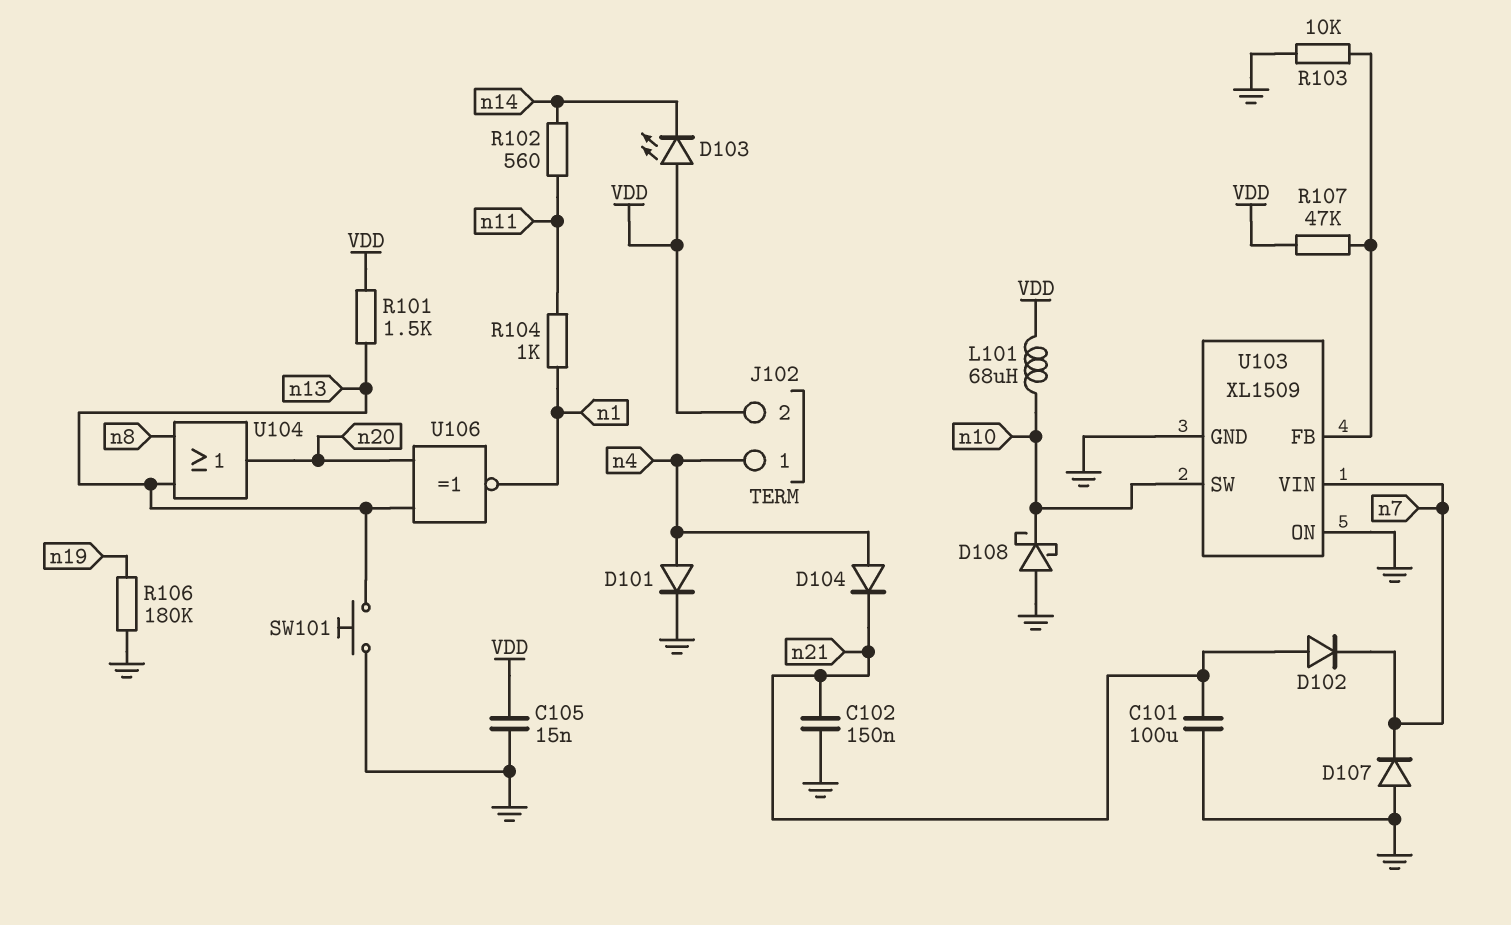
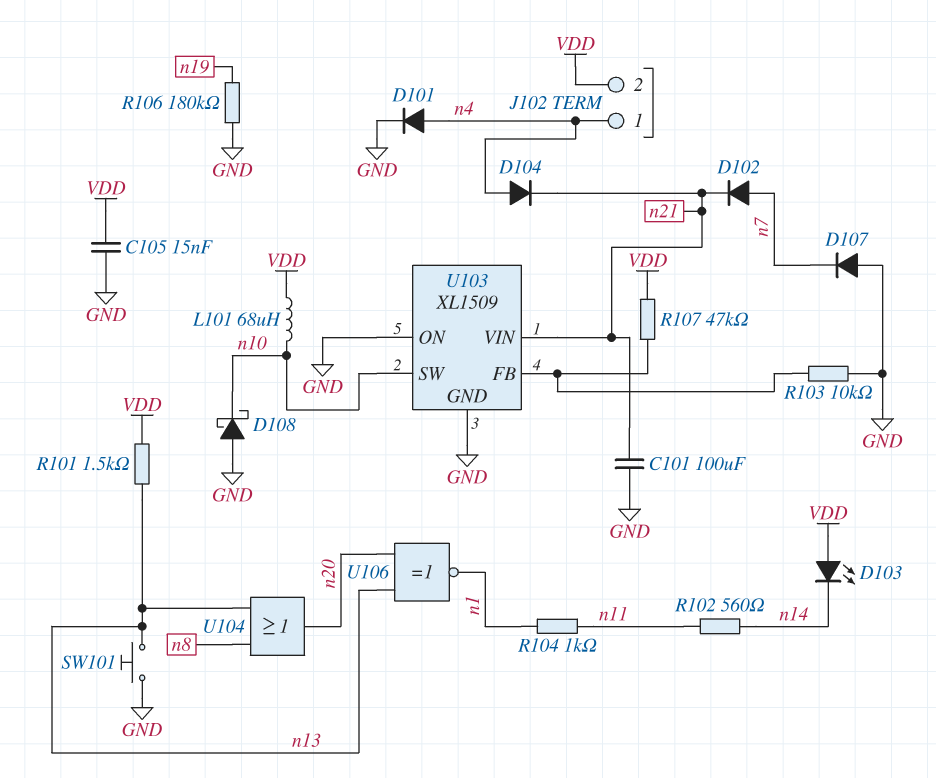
C102: 150nF (GND, n21) -> none
D102: diode (A n21, K n7) -> diode (A n7, K n21)
U103 pin VIN: n7 -> n21

